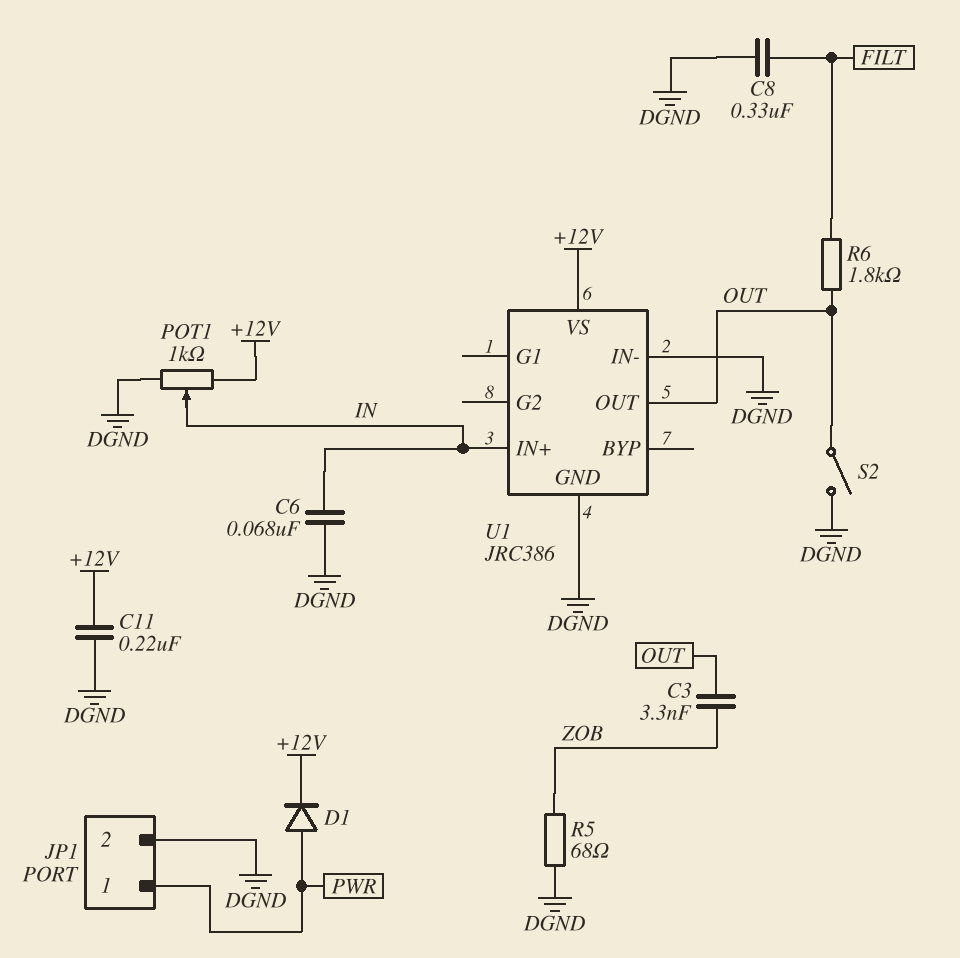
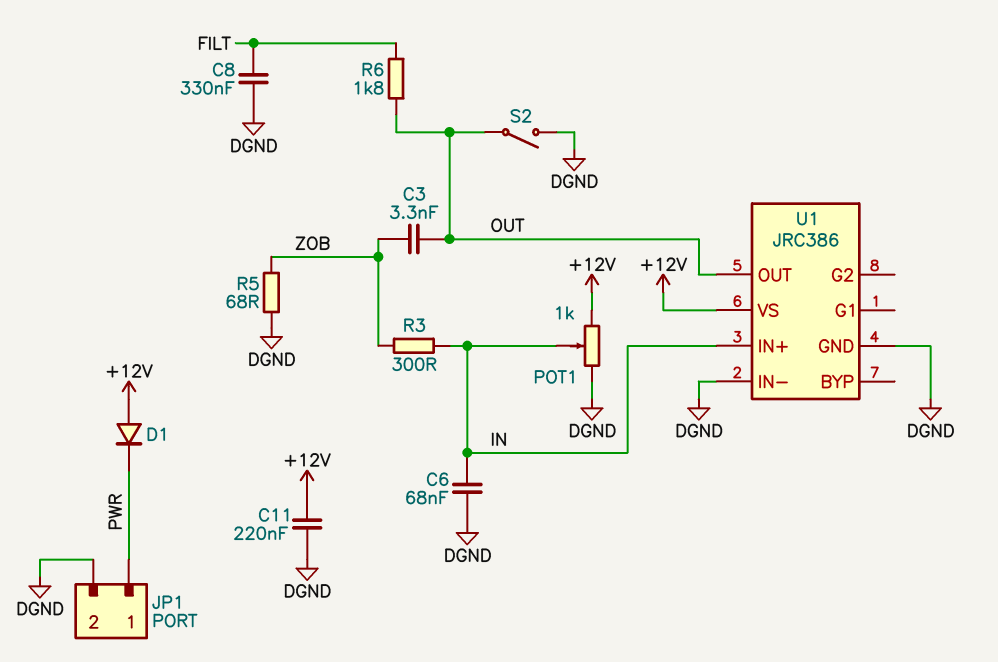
D1: diode (A PWR, K +12V) -> diode (A +12V, K PWR)
R3: none -> 300 (IN, ZOB)

